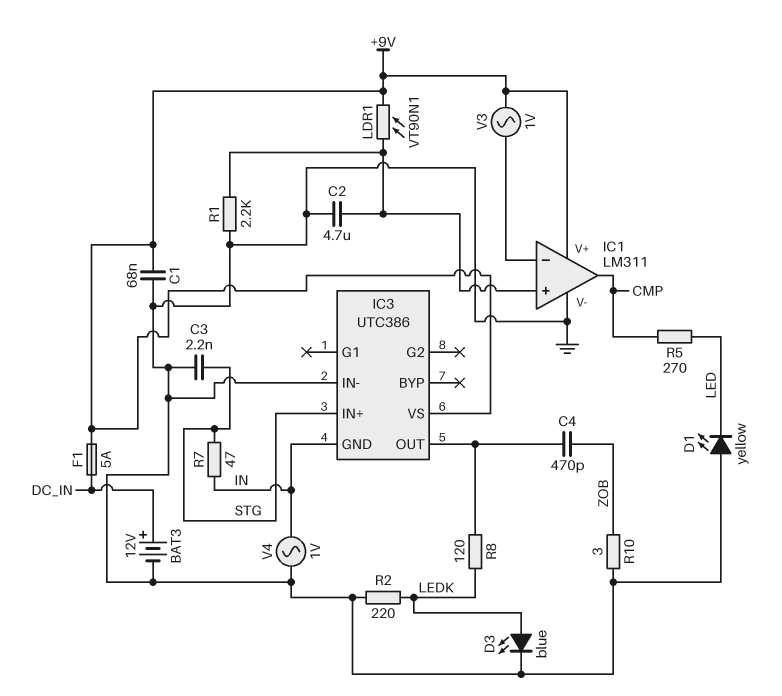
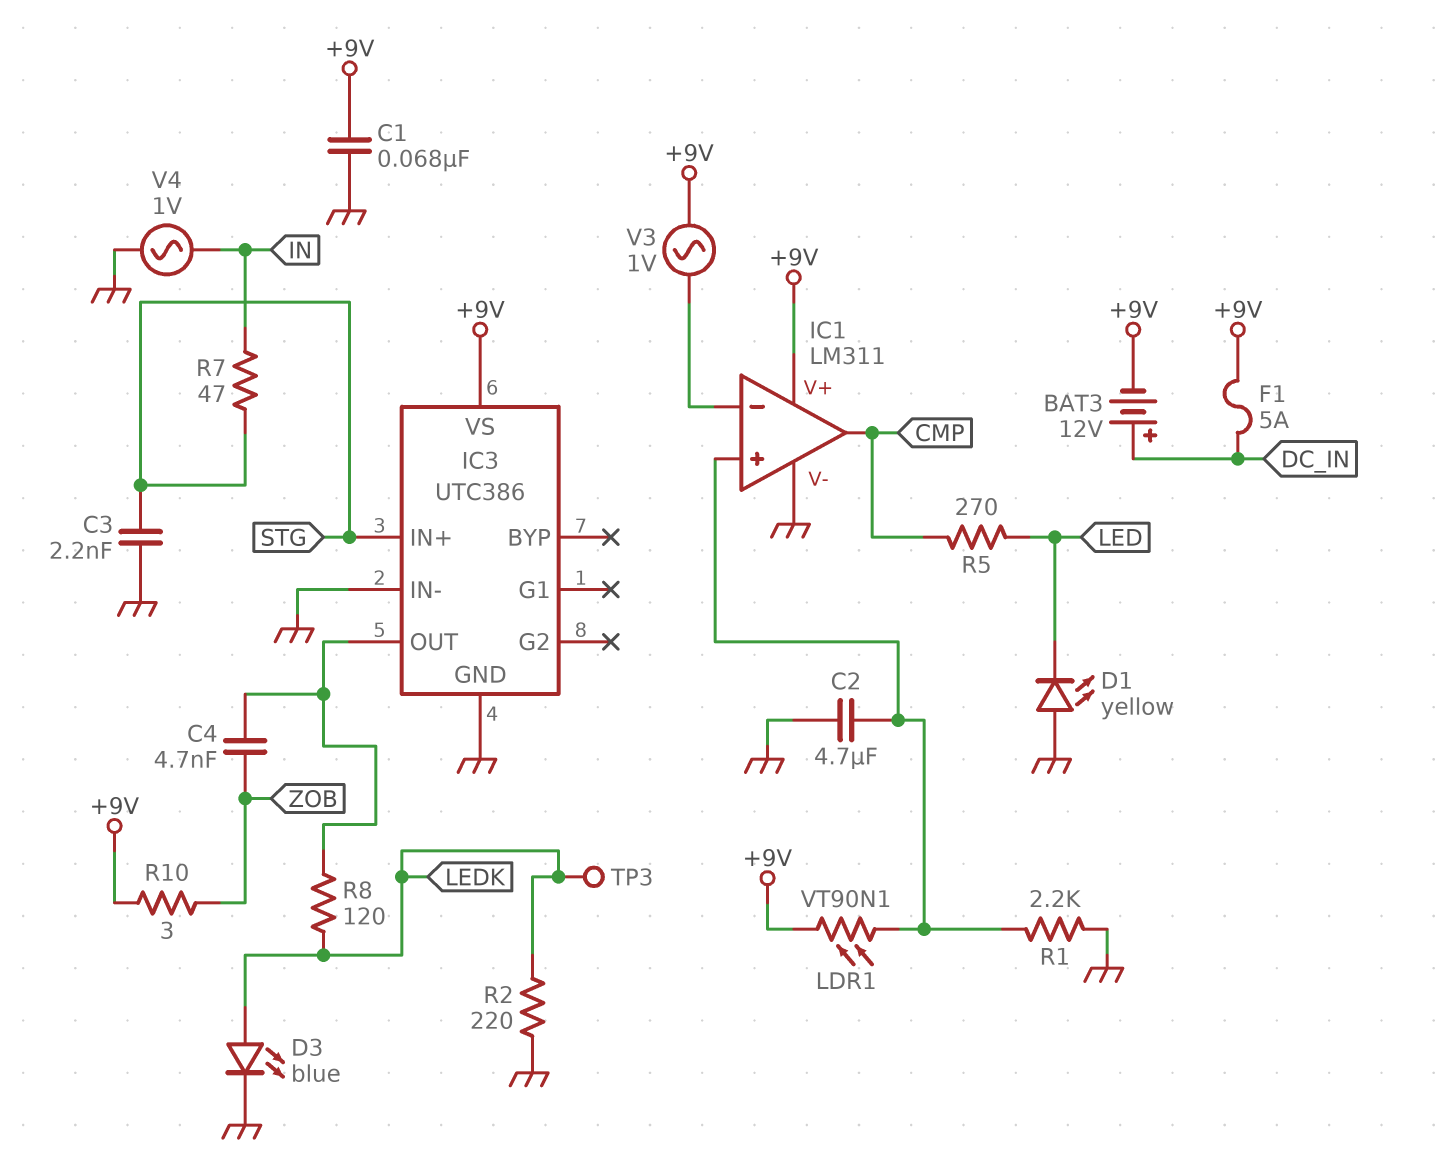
BAT3: 12V (plus DC_IN, minus GND) -> 12V (plus DC_IN, minus +9V)
C4: 470pF (IC3/OUT, ZOB) -> 4.7nF (IC3/OUT, ZOB)
IC3 pin GND: IN -> GND
R10: 3 (GND, ZOB) -> 3 (+9V, ZOB)
TP3: none -> test point (LEDK)

